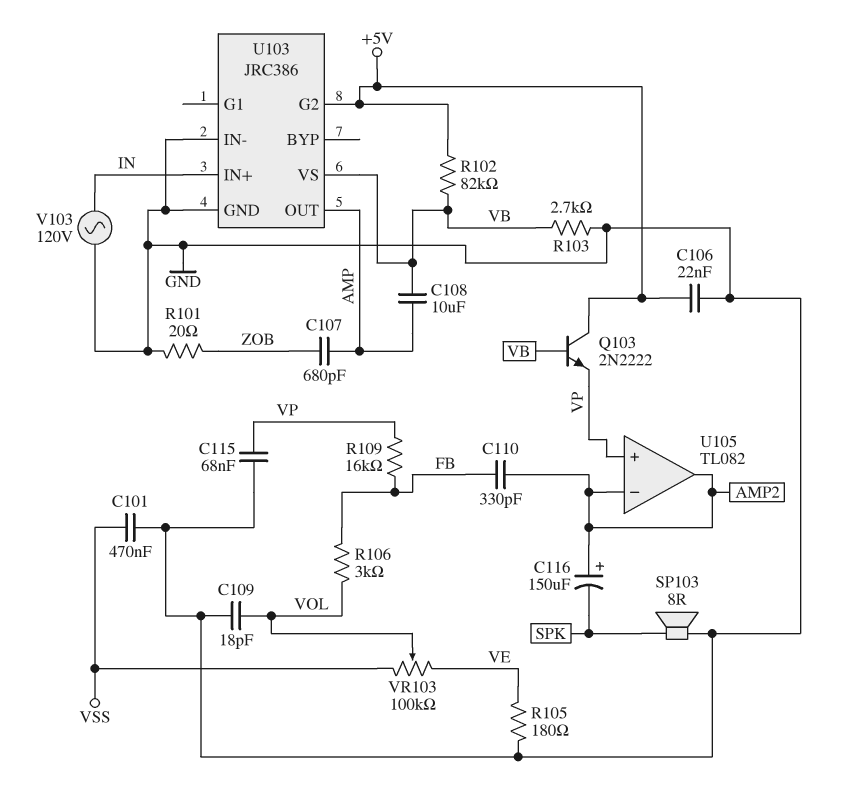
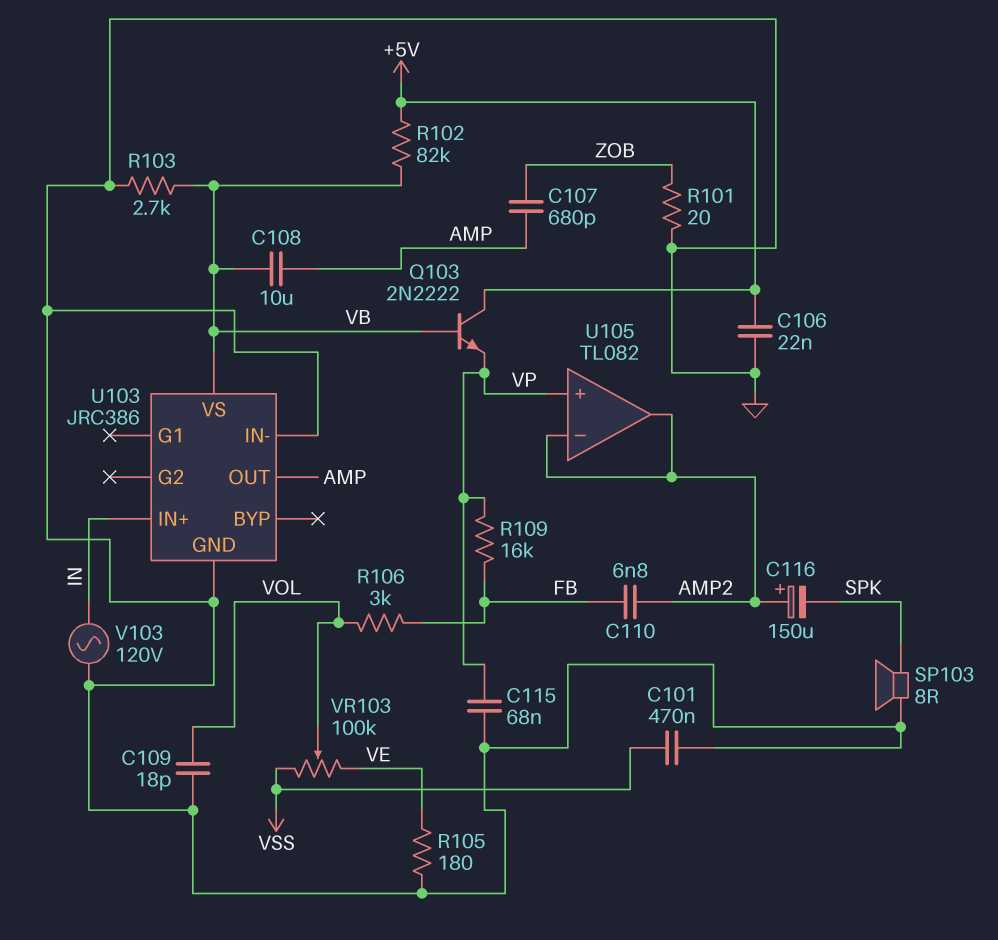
C110: 330pF (AMP2, FB) -> 6.8nF (AMP2, FB)
U103 pin G2: +5V -> none

